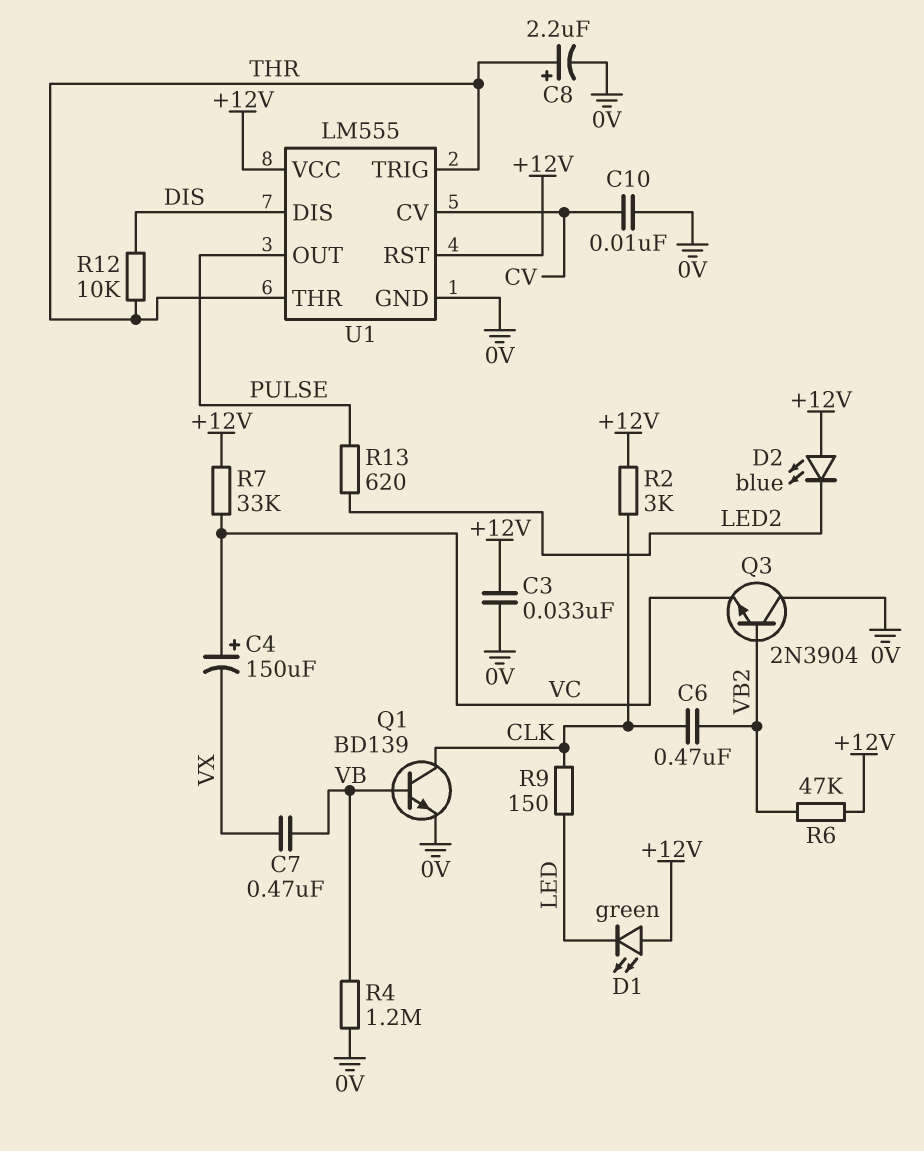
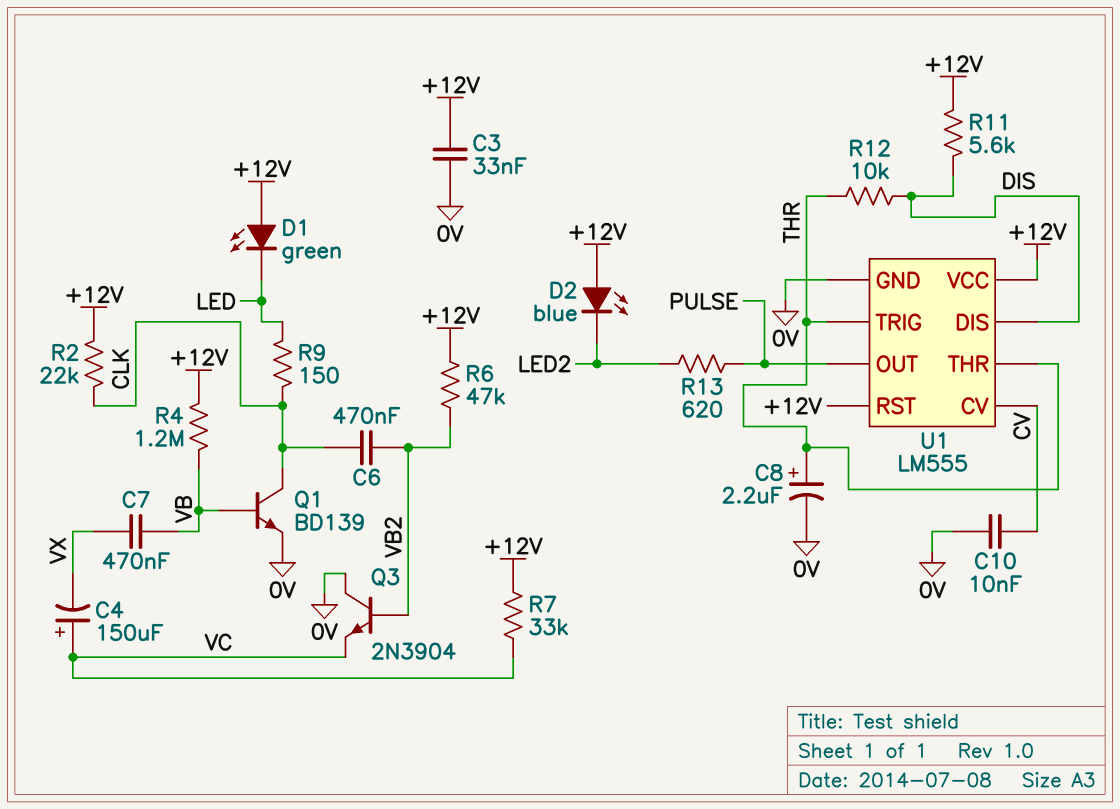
R2: 3k (+12V, CLK) -> 22k (+12V, CLK)
R4: 1.2M (0V, VB) -> 1.2M (+12V, VB)
R11: none -> 5.6k (+12V, DIS)

